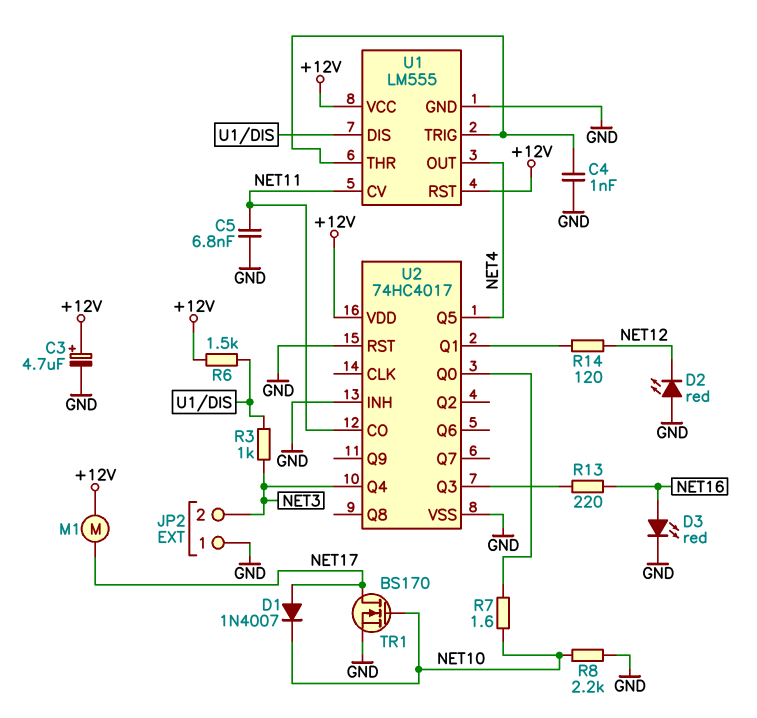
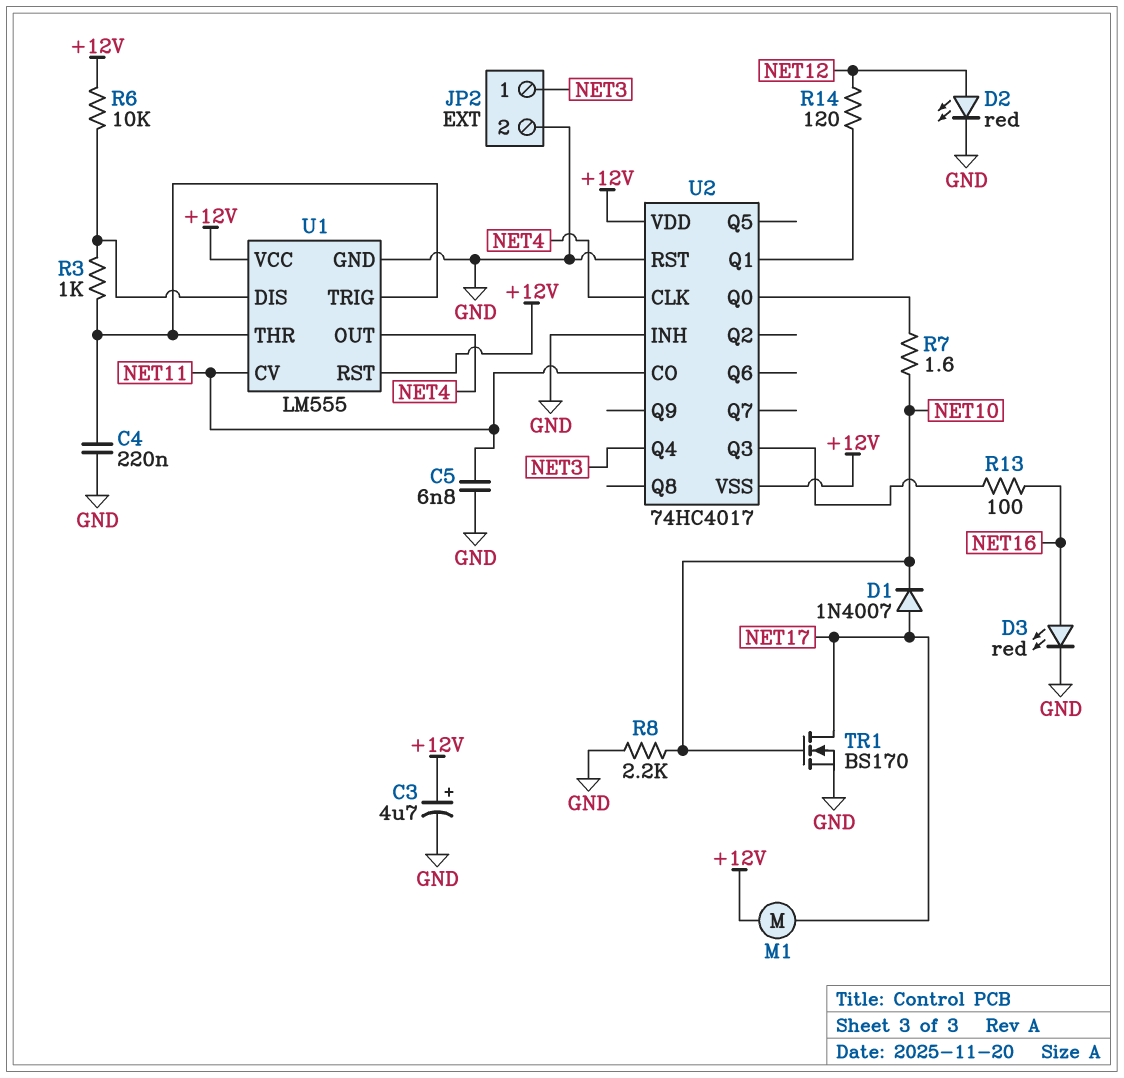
C4: 1nF (GND, U1/THR) -> 220nF (GND, U1/THR)
D2: LED red (A GND, K NET12) -> LED red (A NET12, K GND)
JP2 pin 1: GND -> NET3
JP2 pin 2: NET3 -> GND
R3: 1k (NET3, U1/DIS) -> 1k (U1/DIS, U1/THR)
R6: 1.5k (+12V, U1/DIS) -> 10k (+12V, U1/DIS)
R13: 220 (NET16, U2/Q3) -> 100 (NET16, U2/Q3)
U2 pin CLK: none -> NET4
U2 pin Q5: NET4 -> none
U2 pin VSS: GND -> +12V

